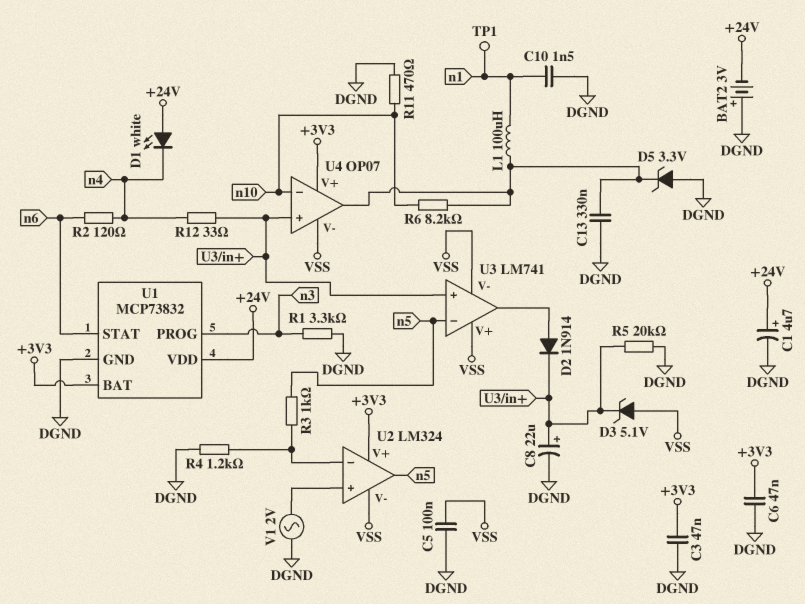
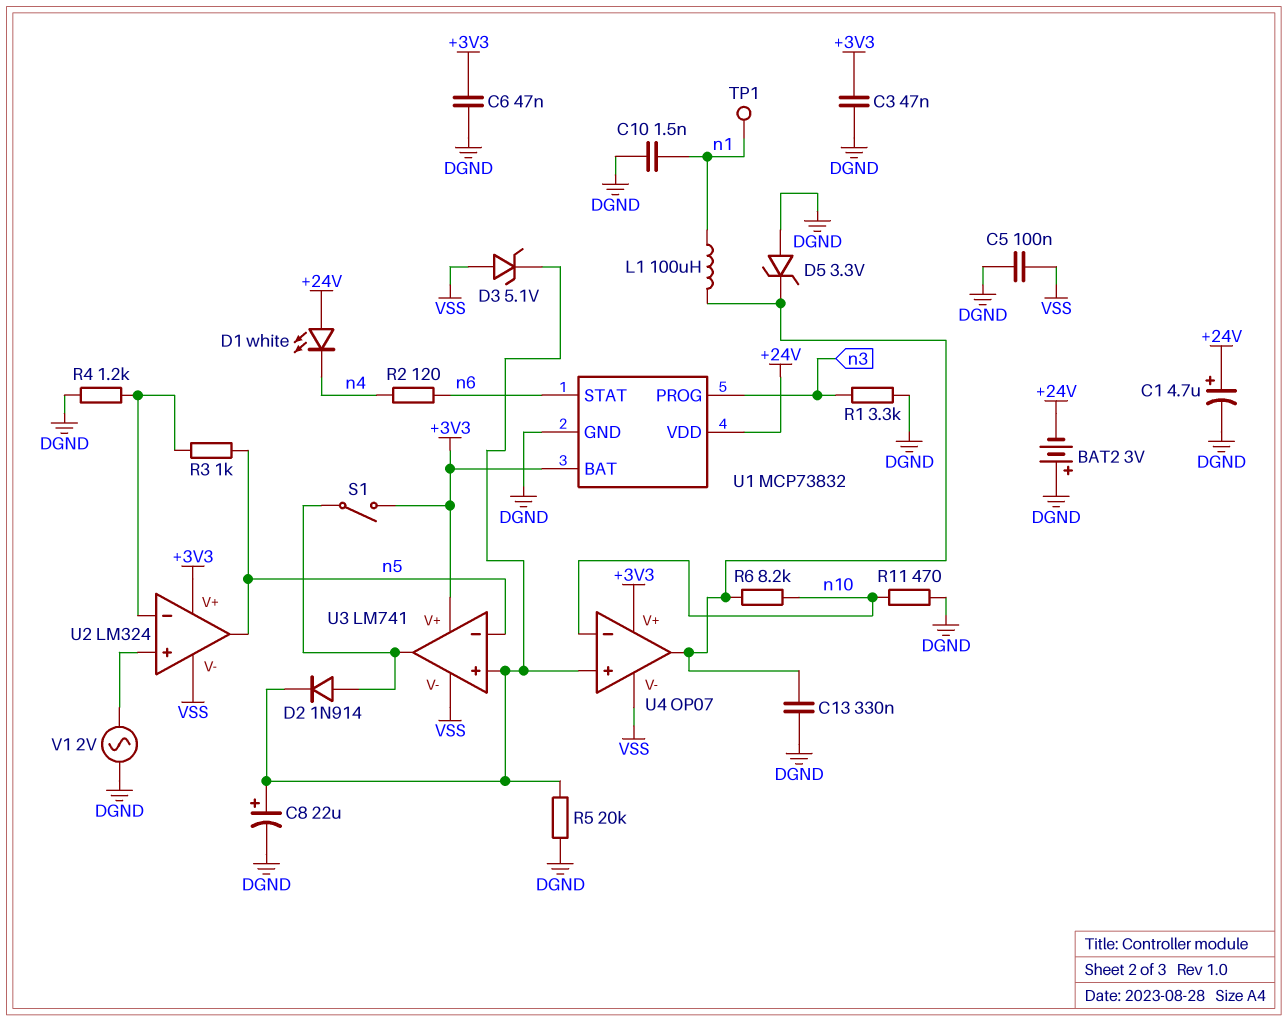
R12: 33 (U3/in+, n4) -> none
S1: none -> switch (+3V3, U3/out)
U3 pin V+: VSS -> +3V3

